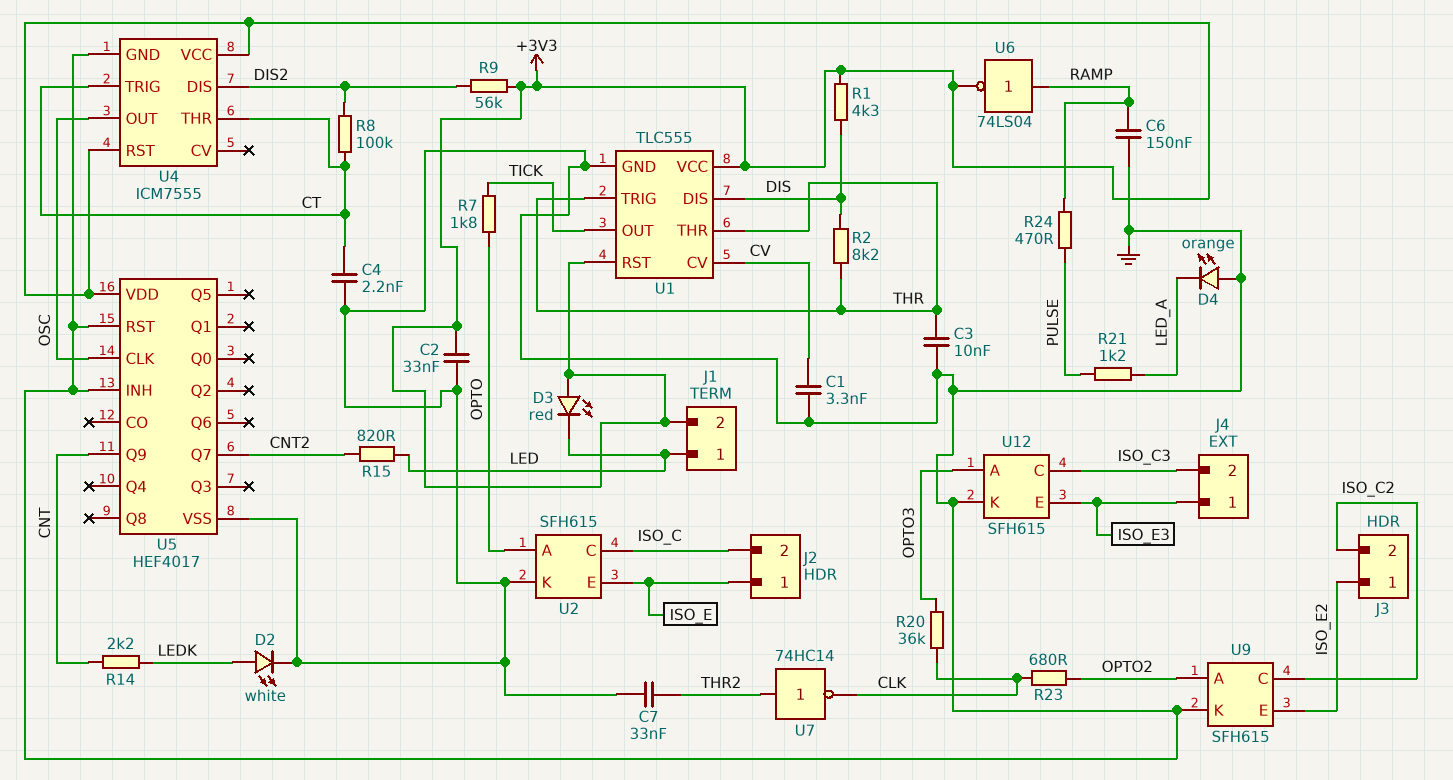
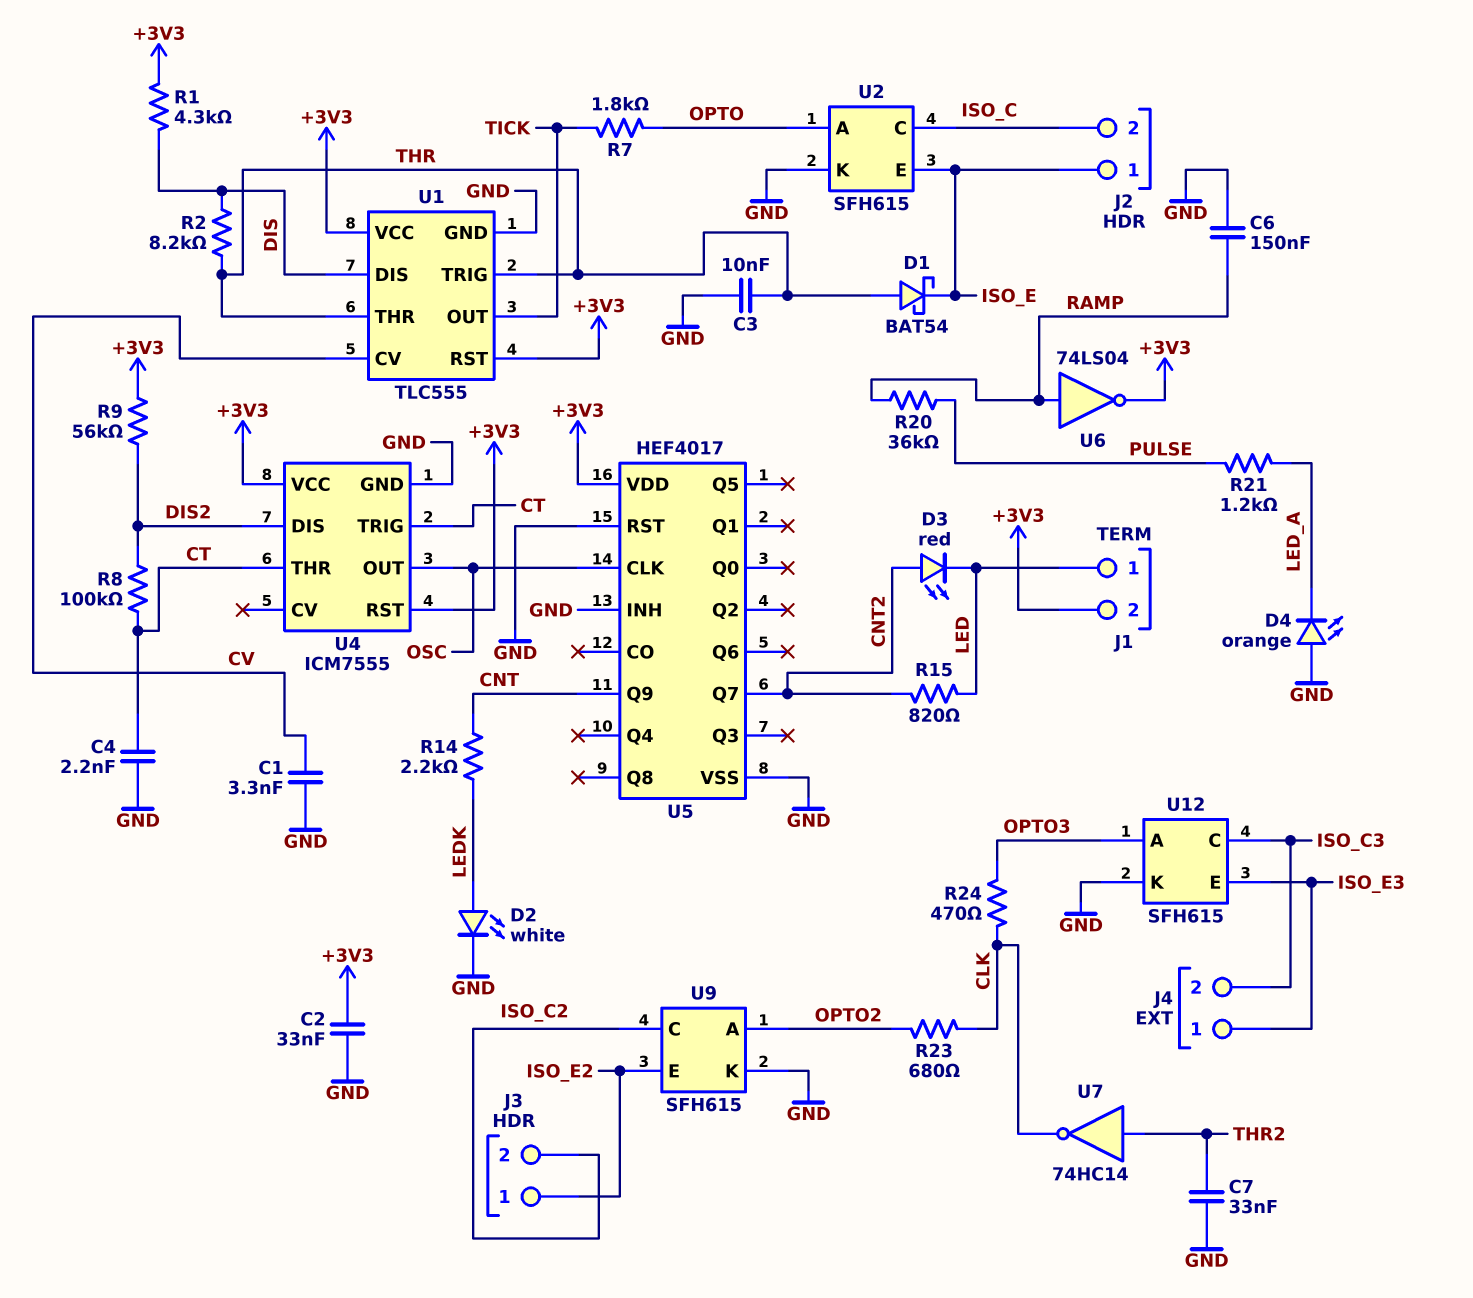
D1: none -> schottky BAT54 (A THR, K ISO_E)
D3: LED red (A +3V3, K LED) -> LED red (A CNT2, K LED)
R20: 36k (CLK, OPTO3) -> 36k (PULSE, RAMP)
R24: 470 (PULSE, RAMP) -> 470 (CLK, OPTO3)

